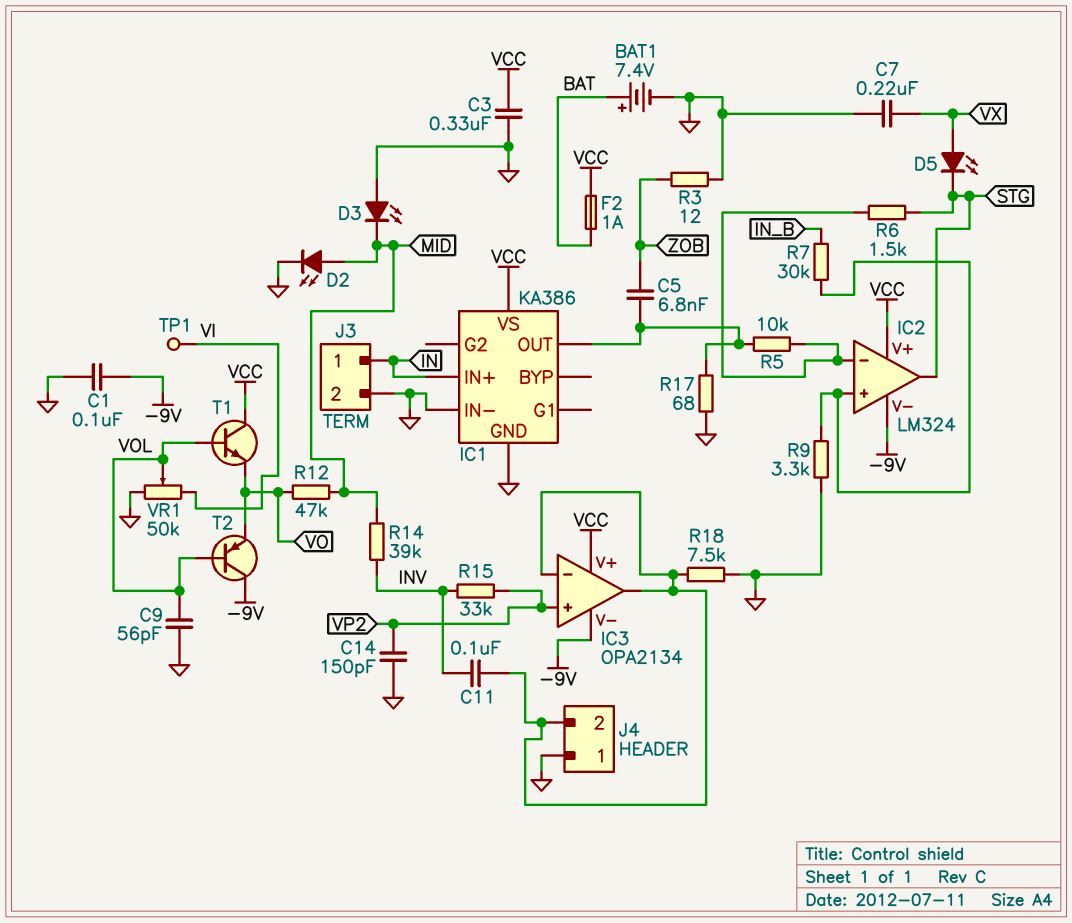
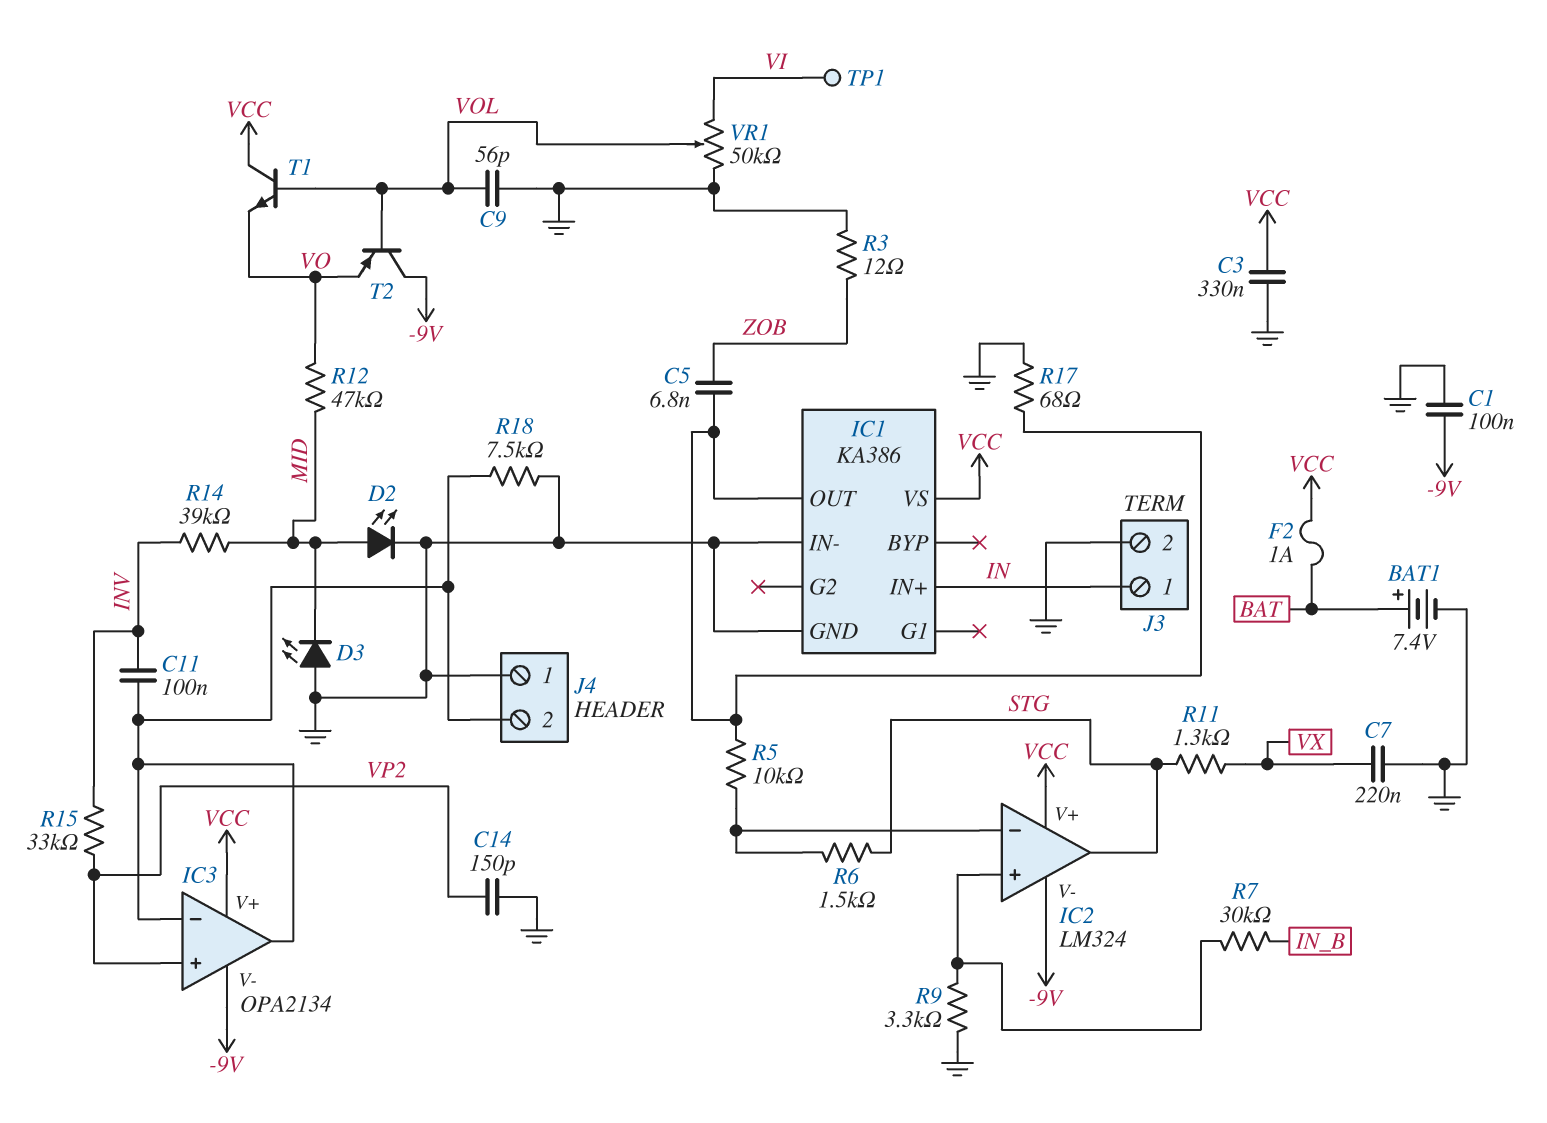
D5: LED (A VX, K STG) -> none
R11: none -> 1.3k (STG, VX)

